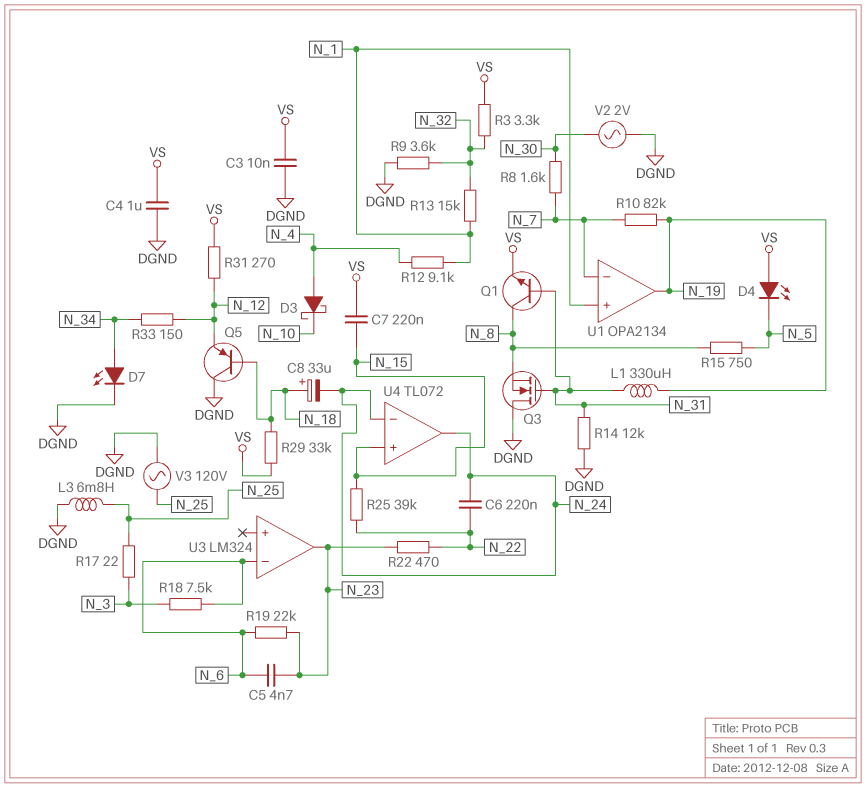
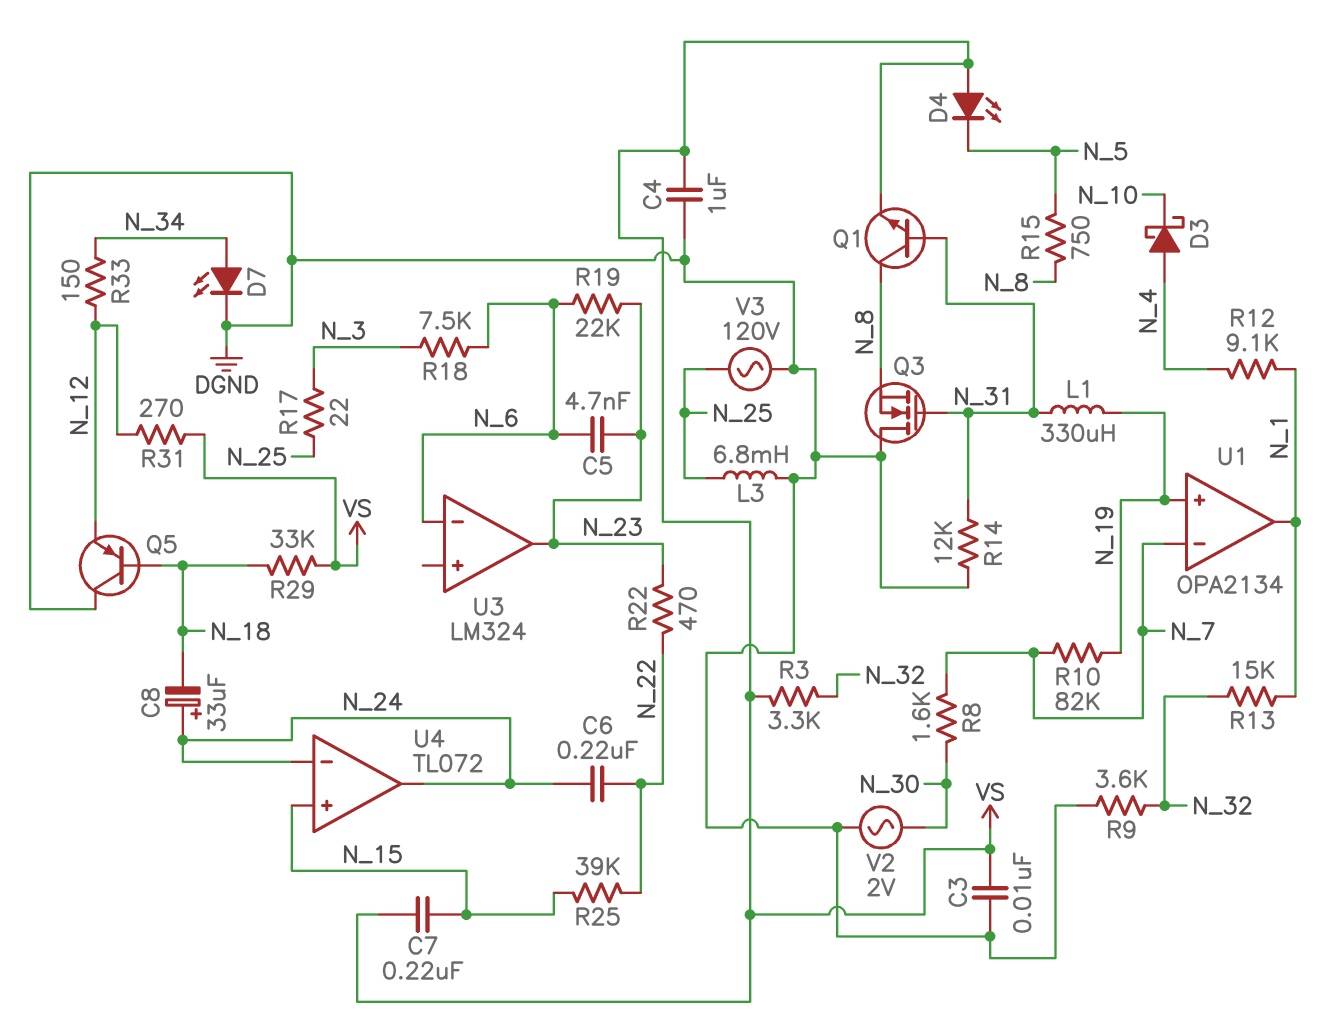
C8: 33uF (plus N_18, minus N_24) -> 33uF (plus N_24, minus N_18)
U1 pin in+: N_1 -> N_19
U1 pin out: N_19 -> N_1

